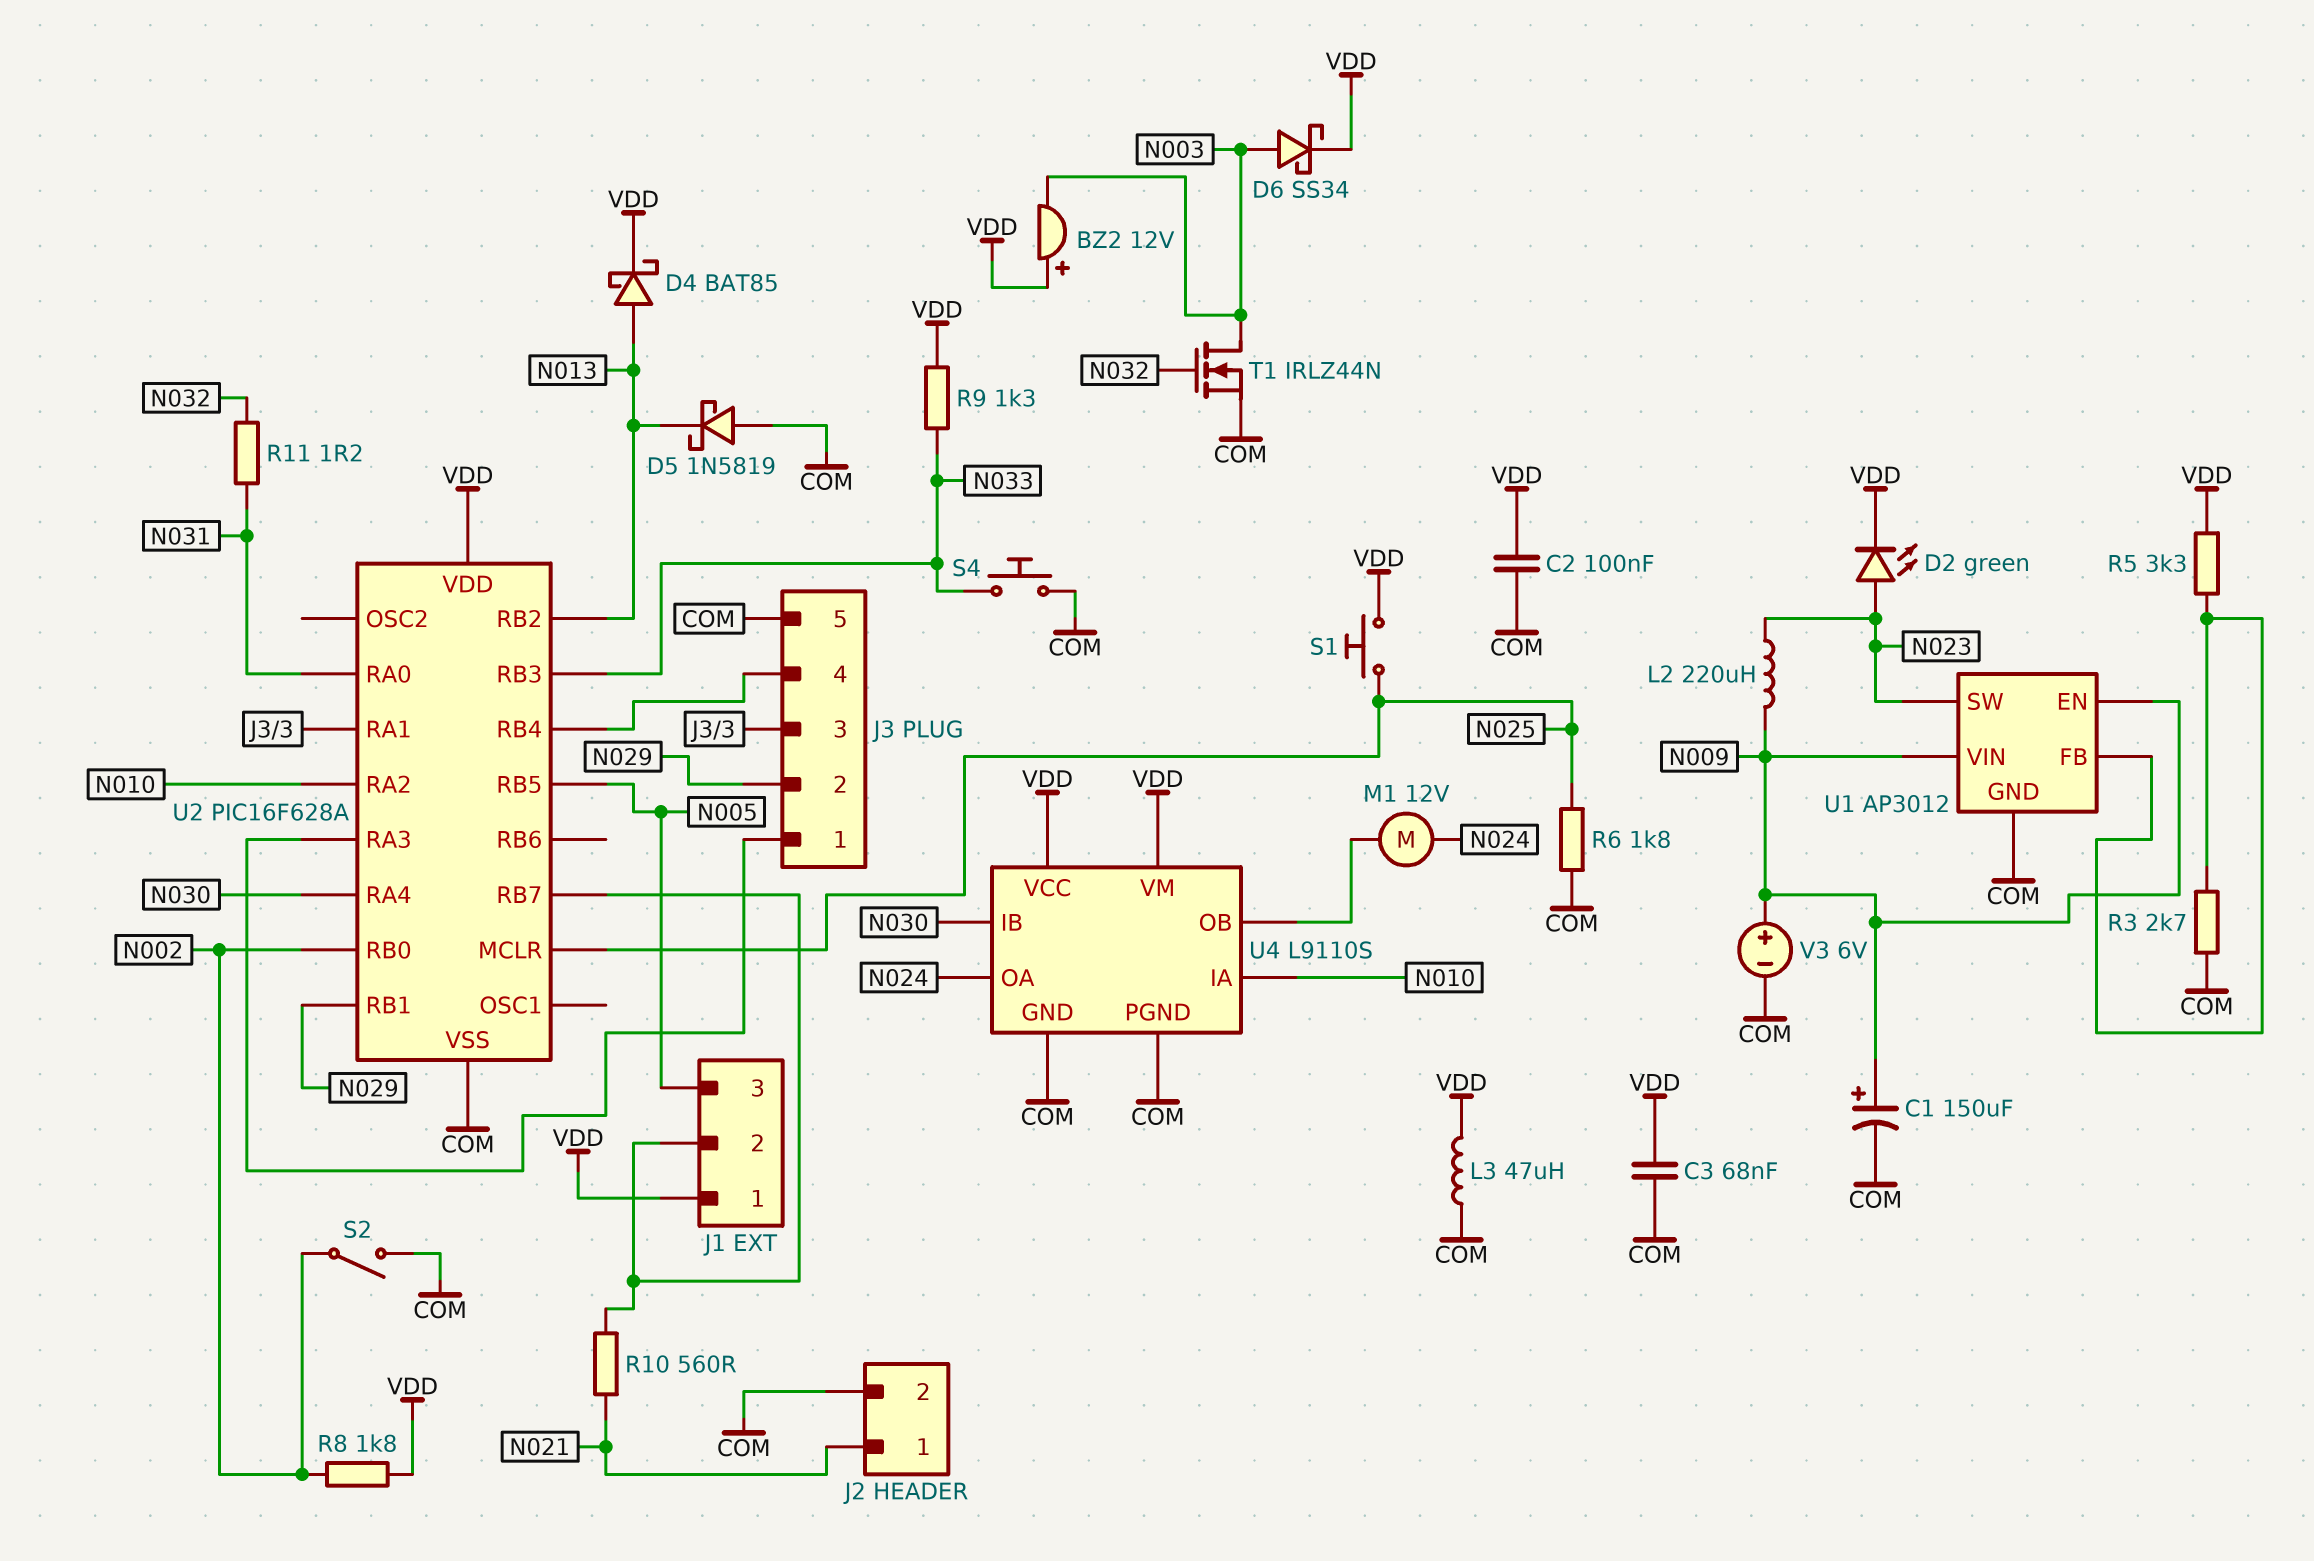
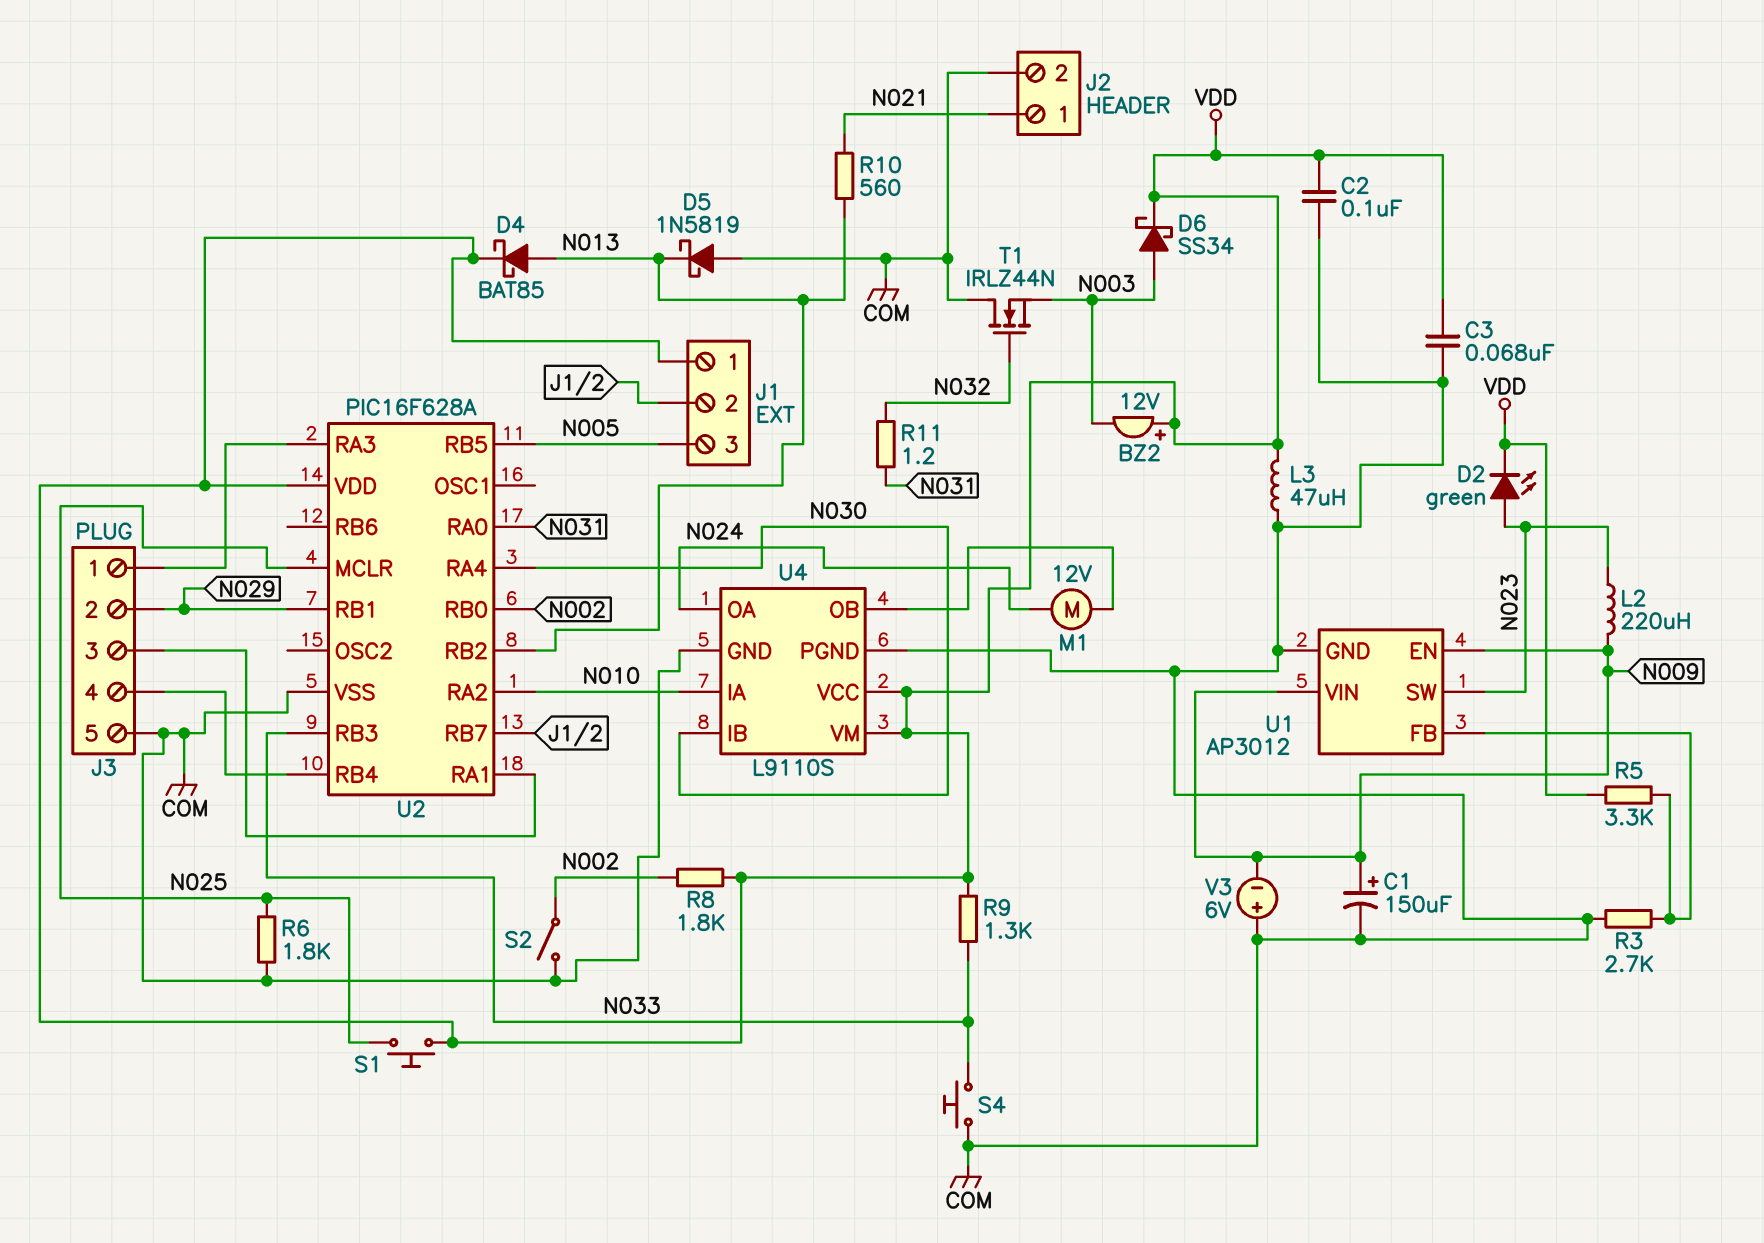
R10: 560 (J1/2, N021) -> 560 (N013, N021)
T1: NMOS IRLZ44N (G N032, D N003, S COM) -> NMOS IRLZ44N (G N032, D COM, S N003)
V3: 6V (plus N009, minus COM) -> 6V (plus COM, minus N009)

